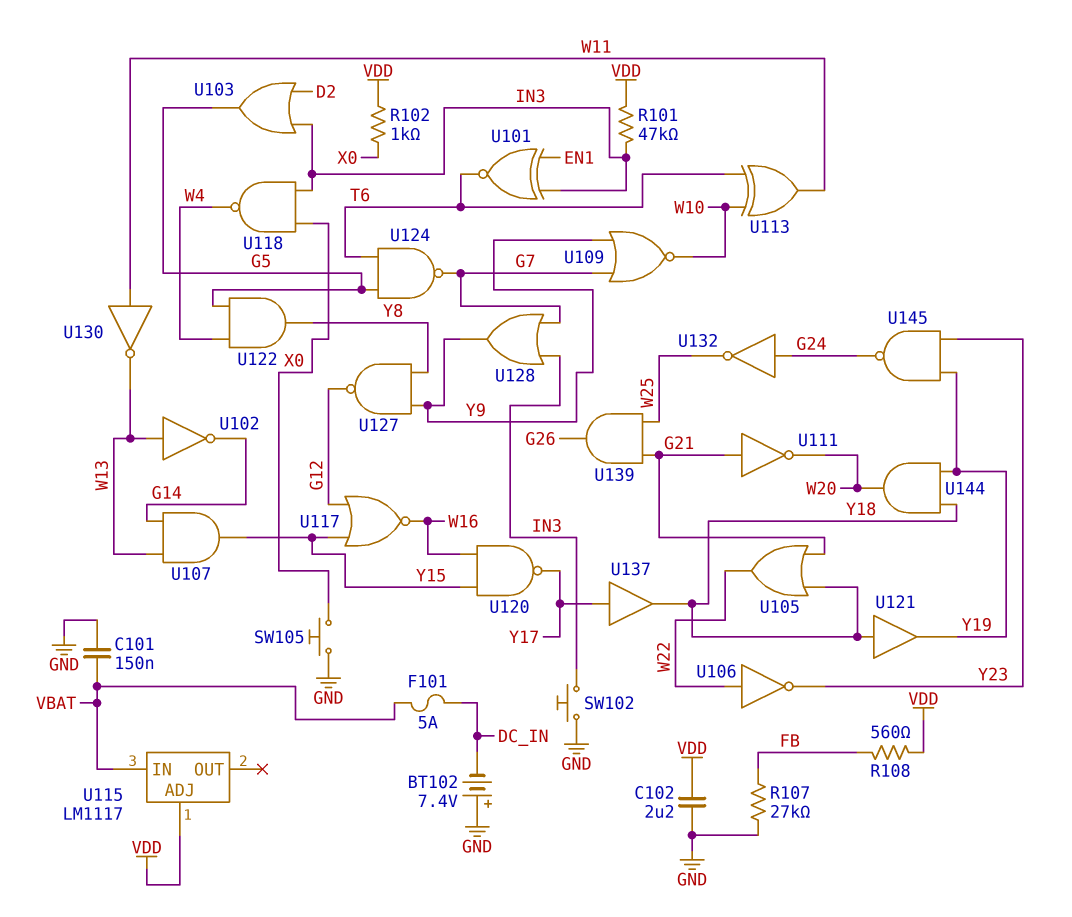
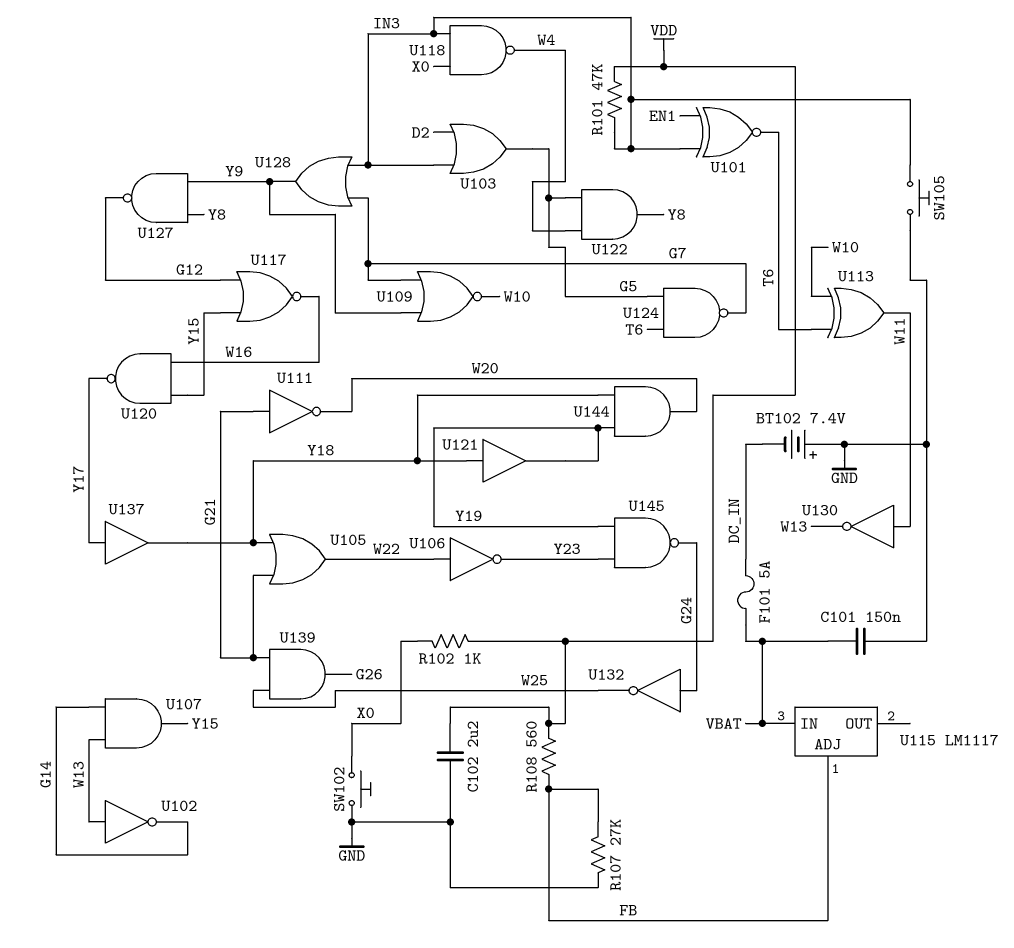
SW102: button (GND, IN3) -> button (GND, X0)
SW105: button (GND, X0) -> button (GND, IN3)
U115 pin ADJ: VDD -> FB

